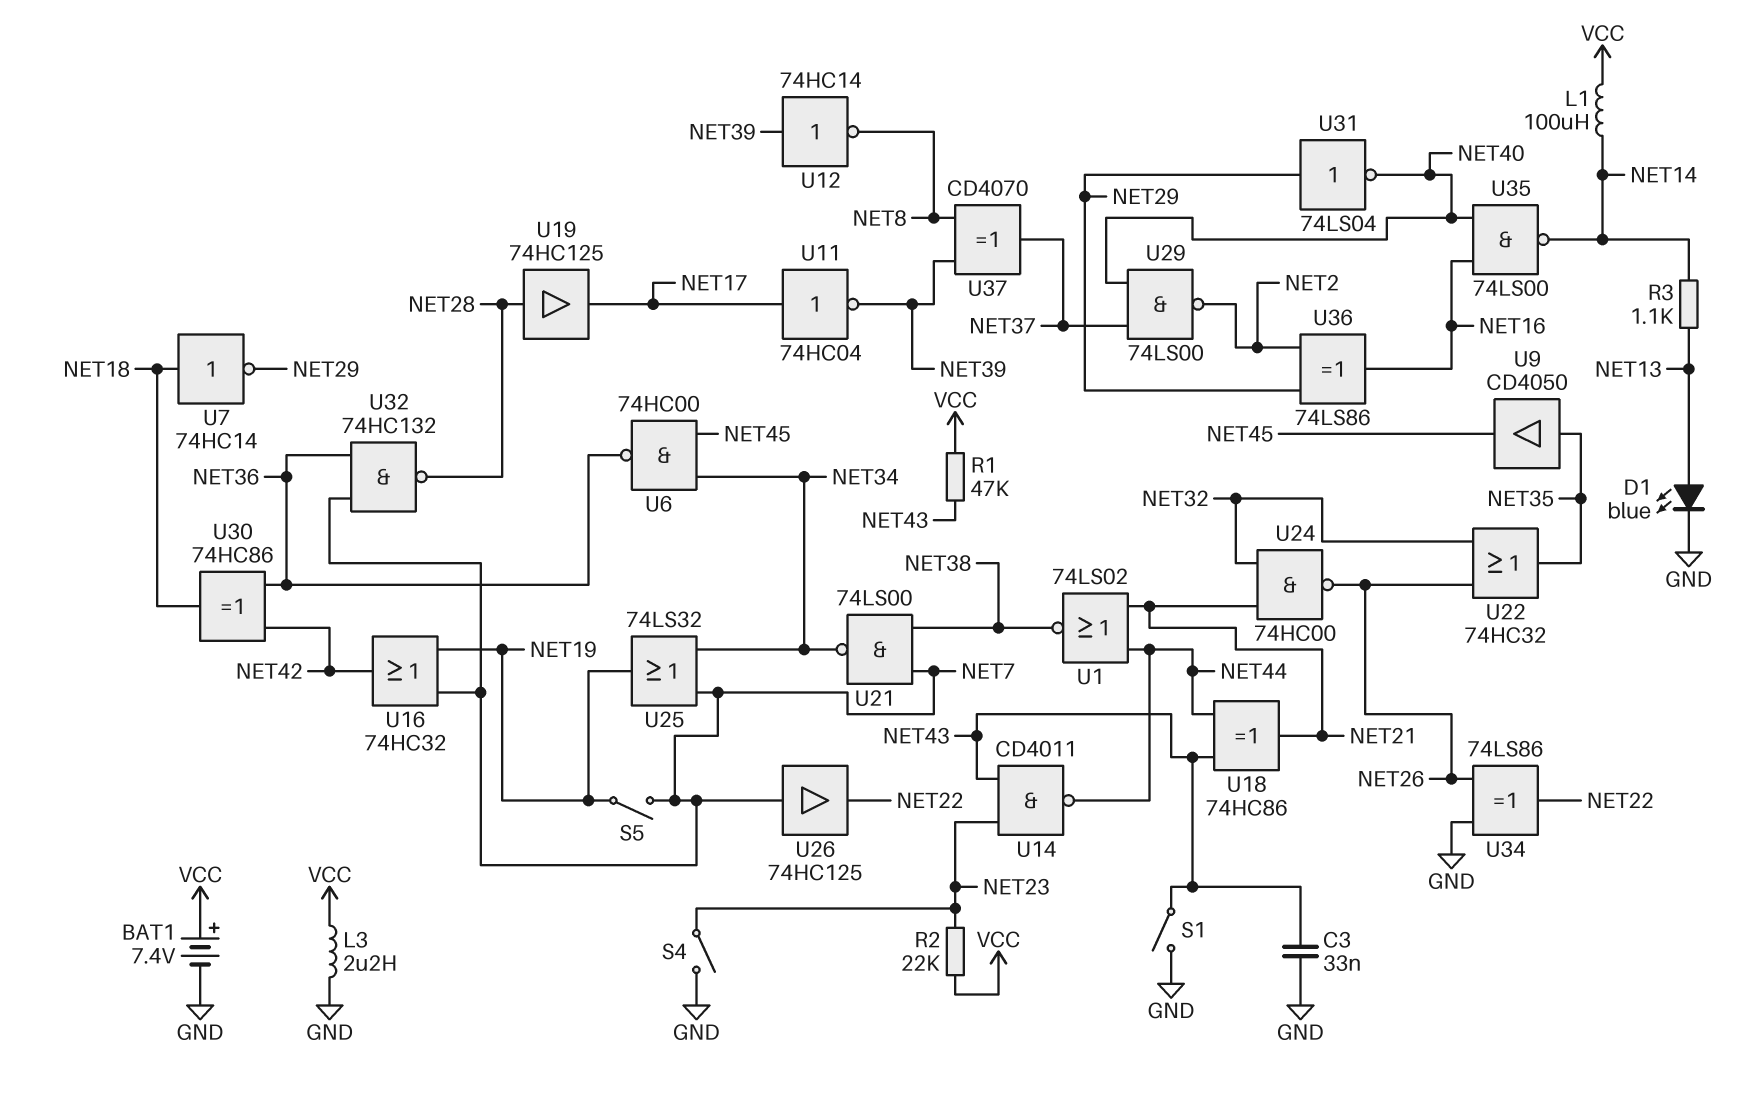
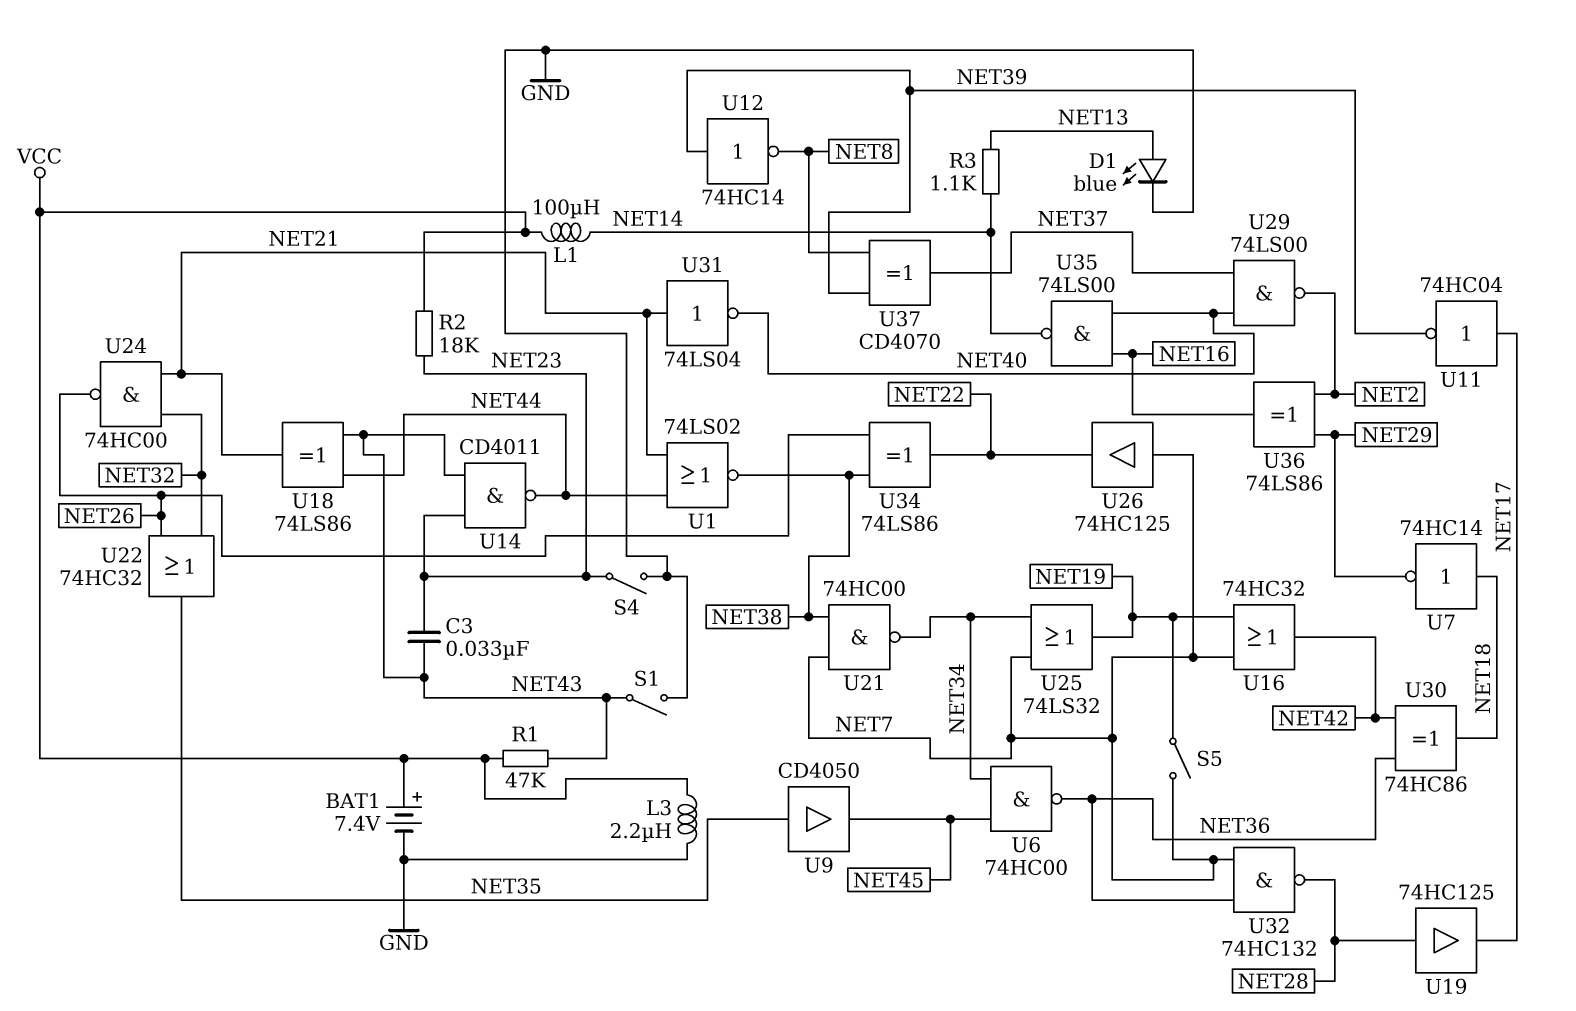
C3: 33nF (GND, NET43) -> 33nF (NET23, NET43)
R2: 22k (NET23, VCC) -> 18k (NET23, VCC)
U18: XOR 74HC86 (in NET43, in NET44, out NET21) -> XOR 74LS86 (in NET43, in NET44, out NET21)
U21: NAND 74LS00 (in NET7, in NET38, out NET34) -> NAND 74HC00 (in NET7, in NET38, out NET34)
U31: NOT 74LS04 (in NET29, out NET40) -> NOT 74LS04 (in NET21, out NET40)
U34: XOR 74LS86 (in GND, in NET26, out NET22) -> XOR 74LS86 (in NET26, in NET38, out NET22)

